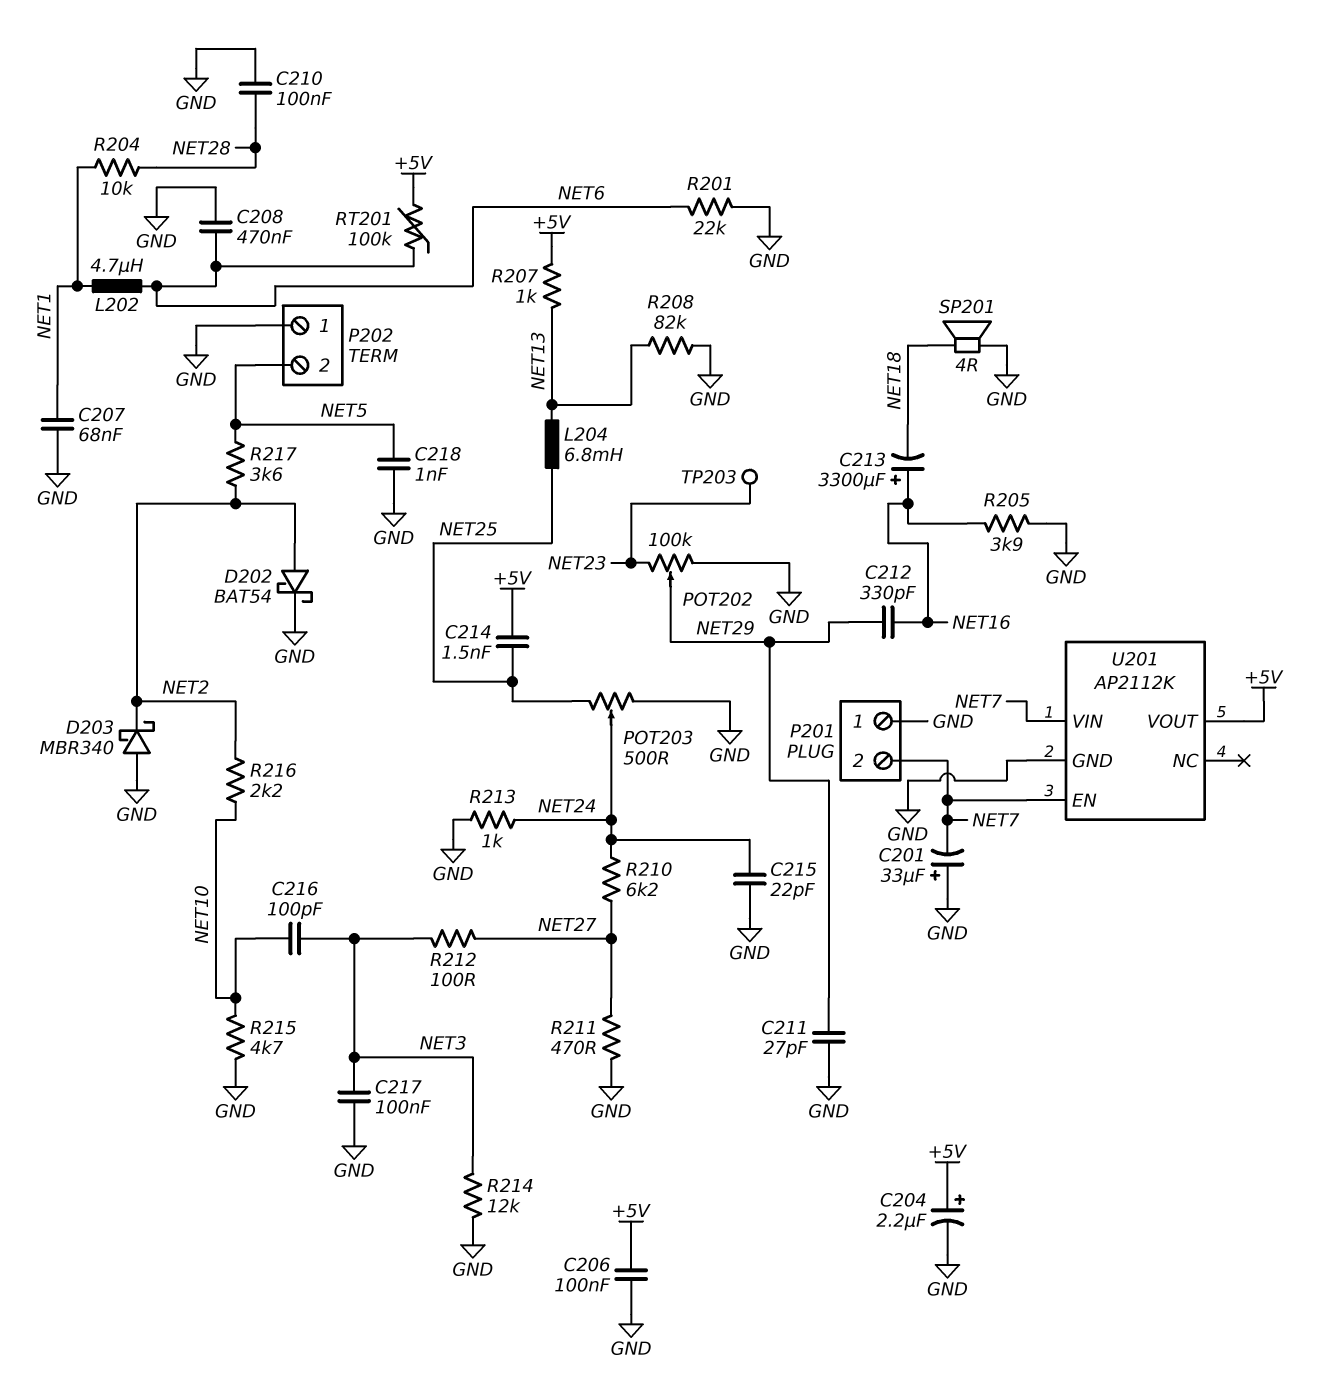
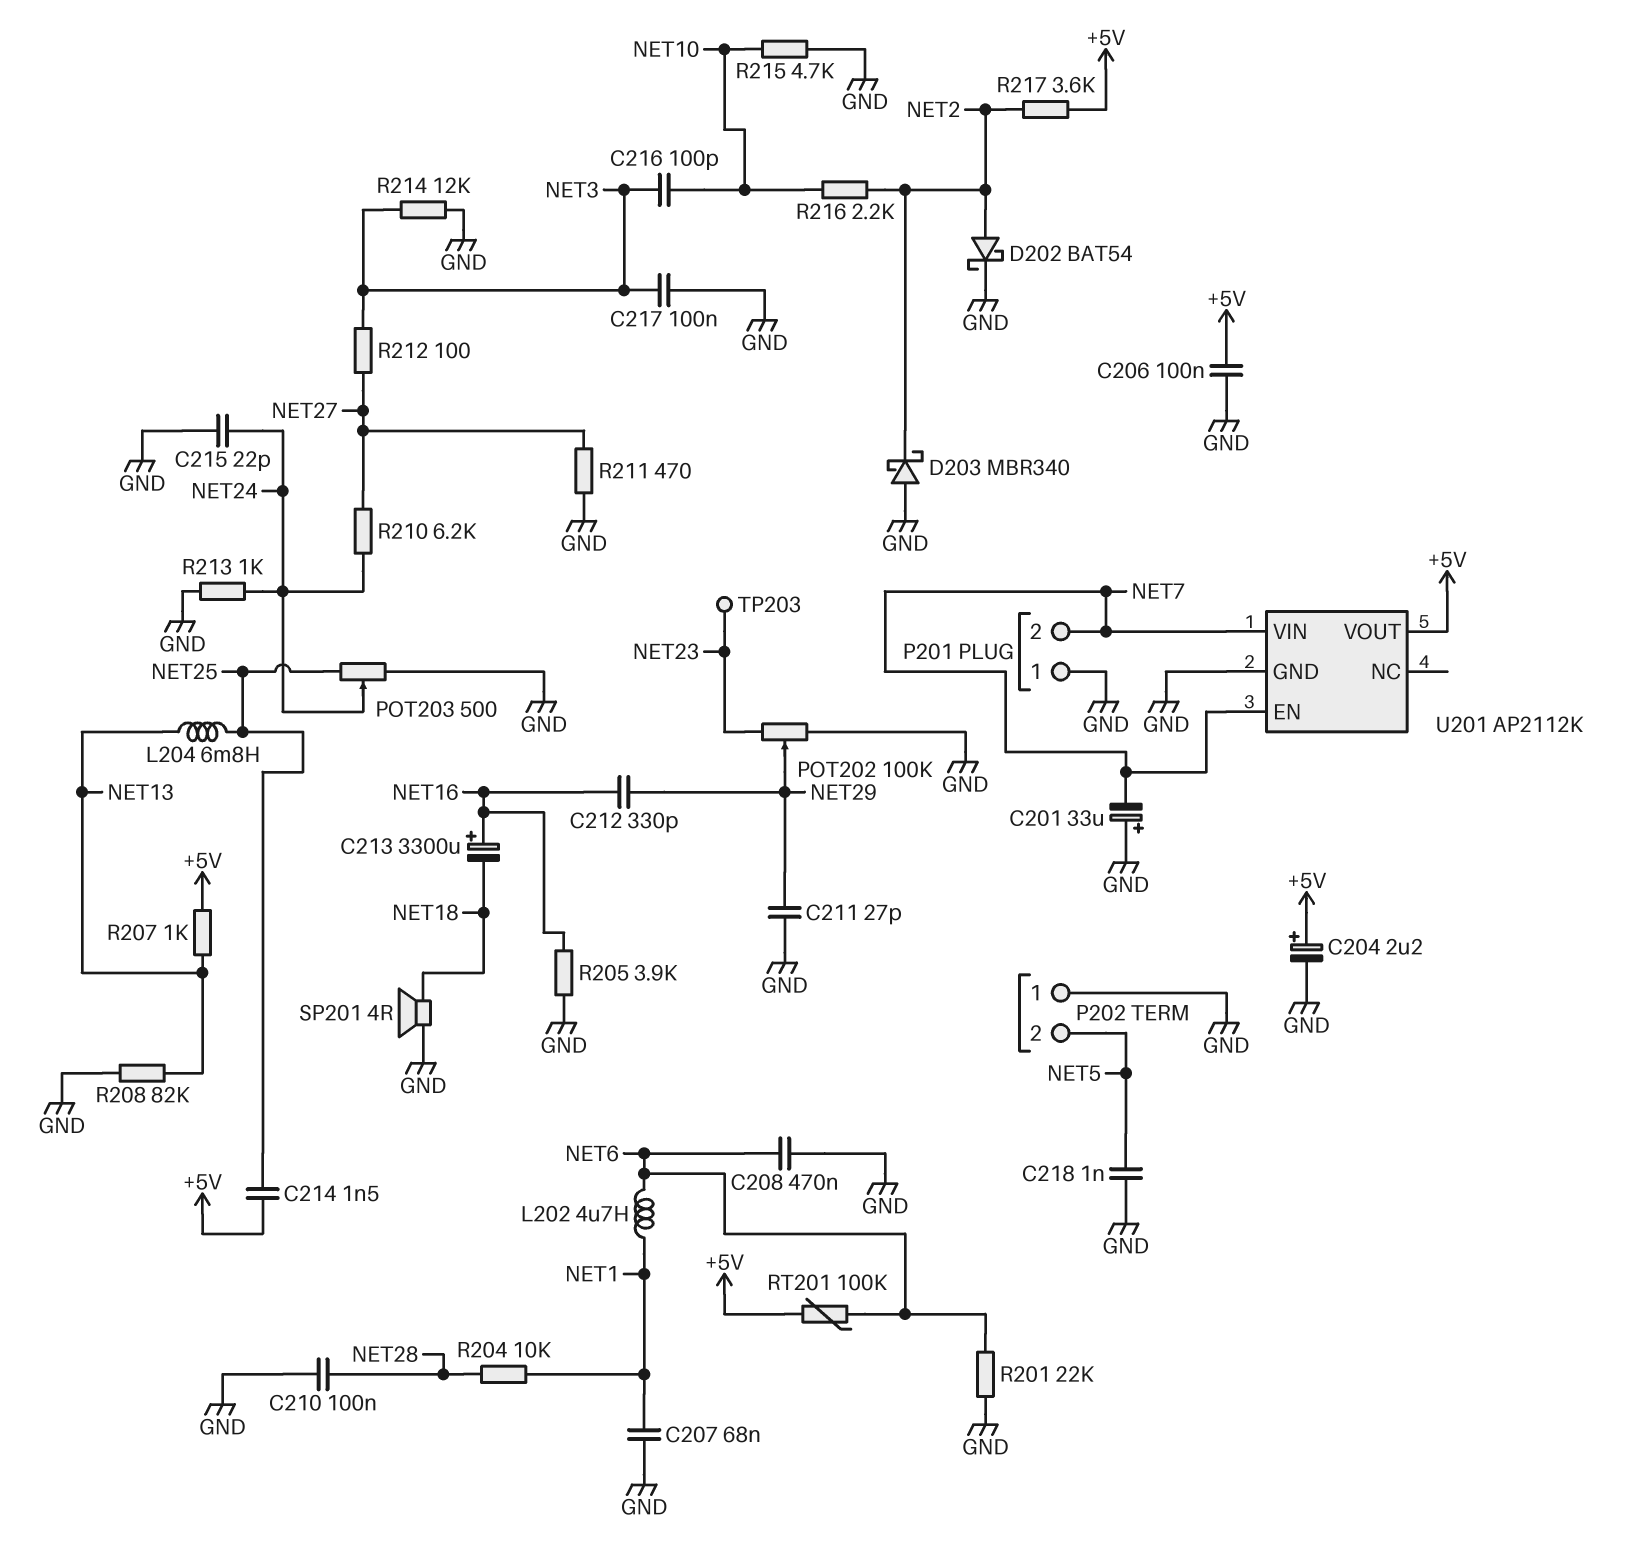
R217: 3.6k (NET2, NET5) -> 3.6k (+5V, NET2)

